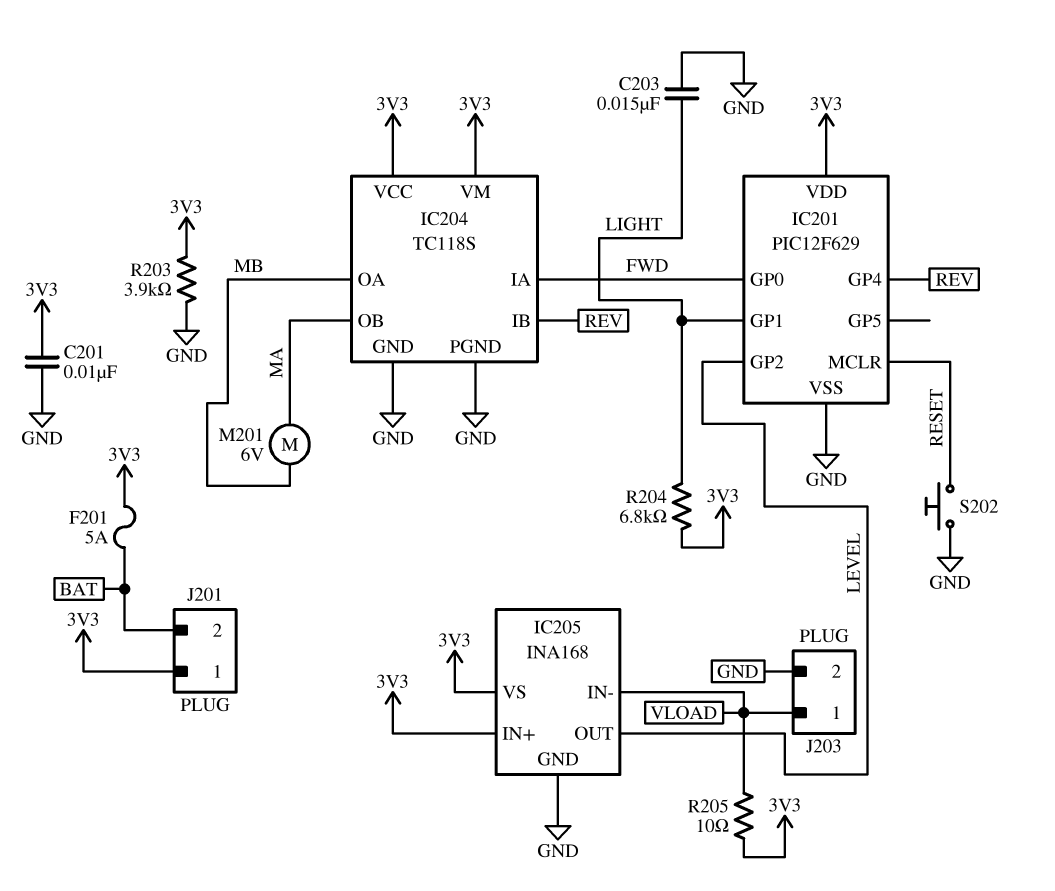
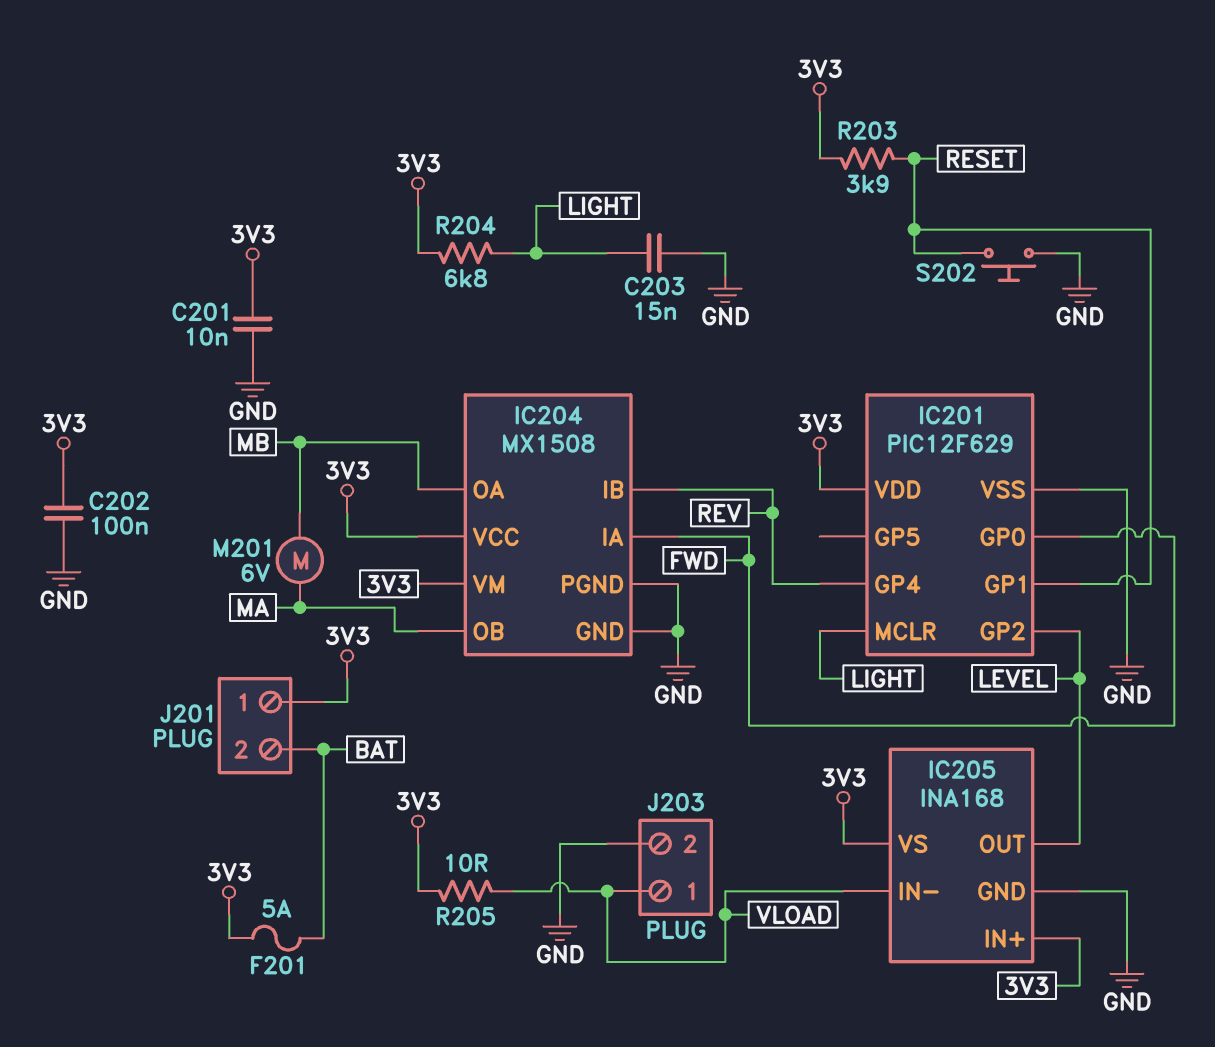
C202: none -> 100nF (3V3, GND)
IC201 pin GP1: LIGHT -> RESET
IC201 pin MCLR: RESET -> LIGHT
IC204: TC118S -> MX1508
R203: 3.9k (3V3, GND) -> 3.9k (3V3, RESET)

